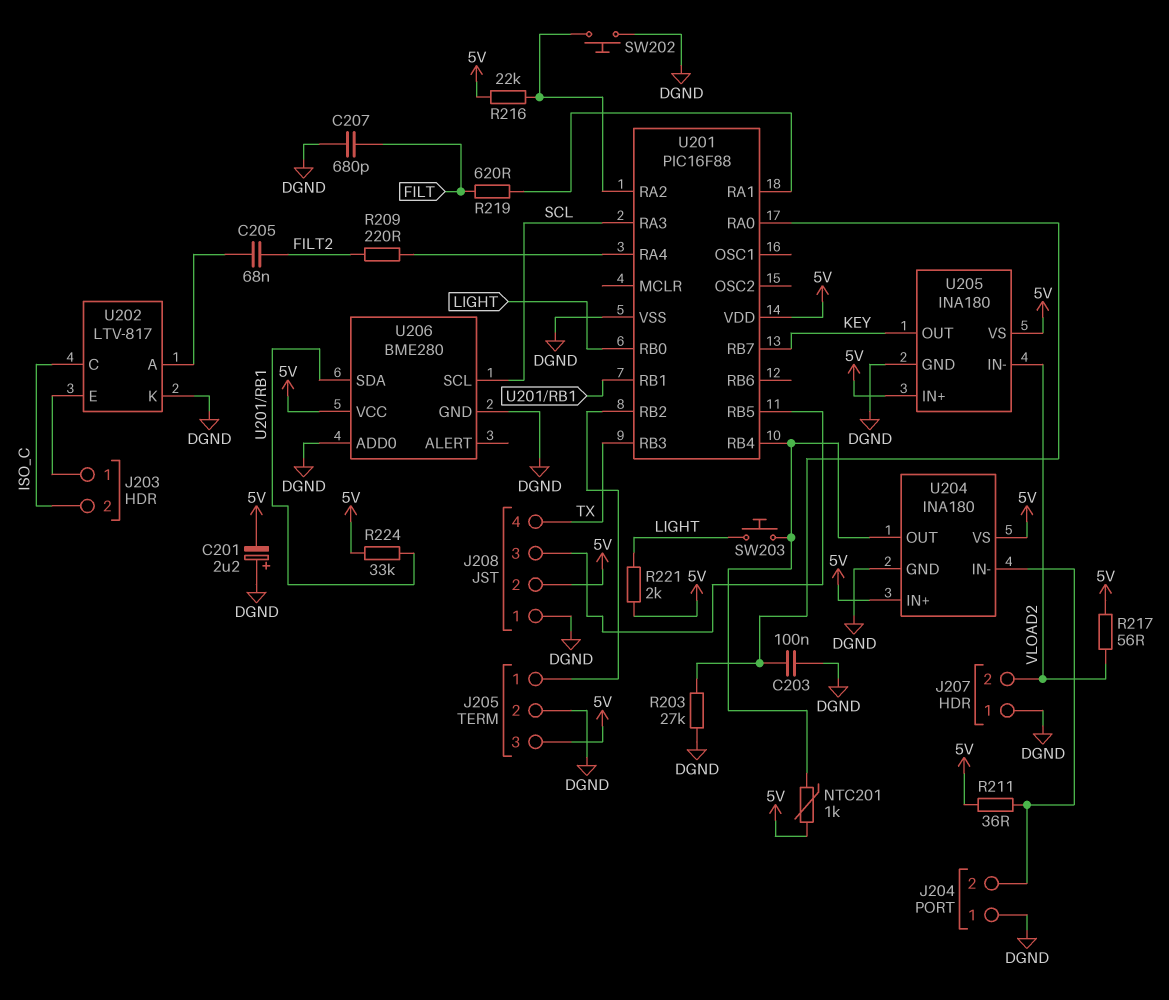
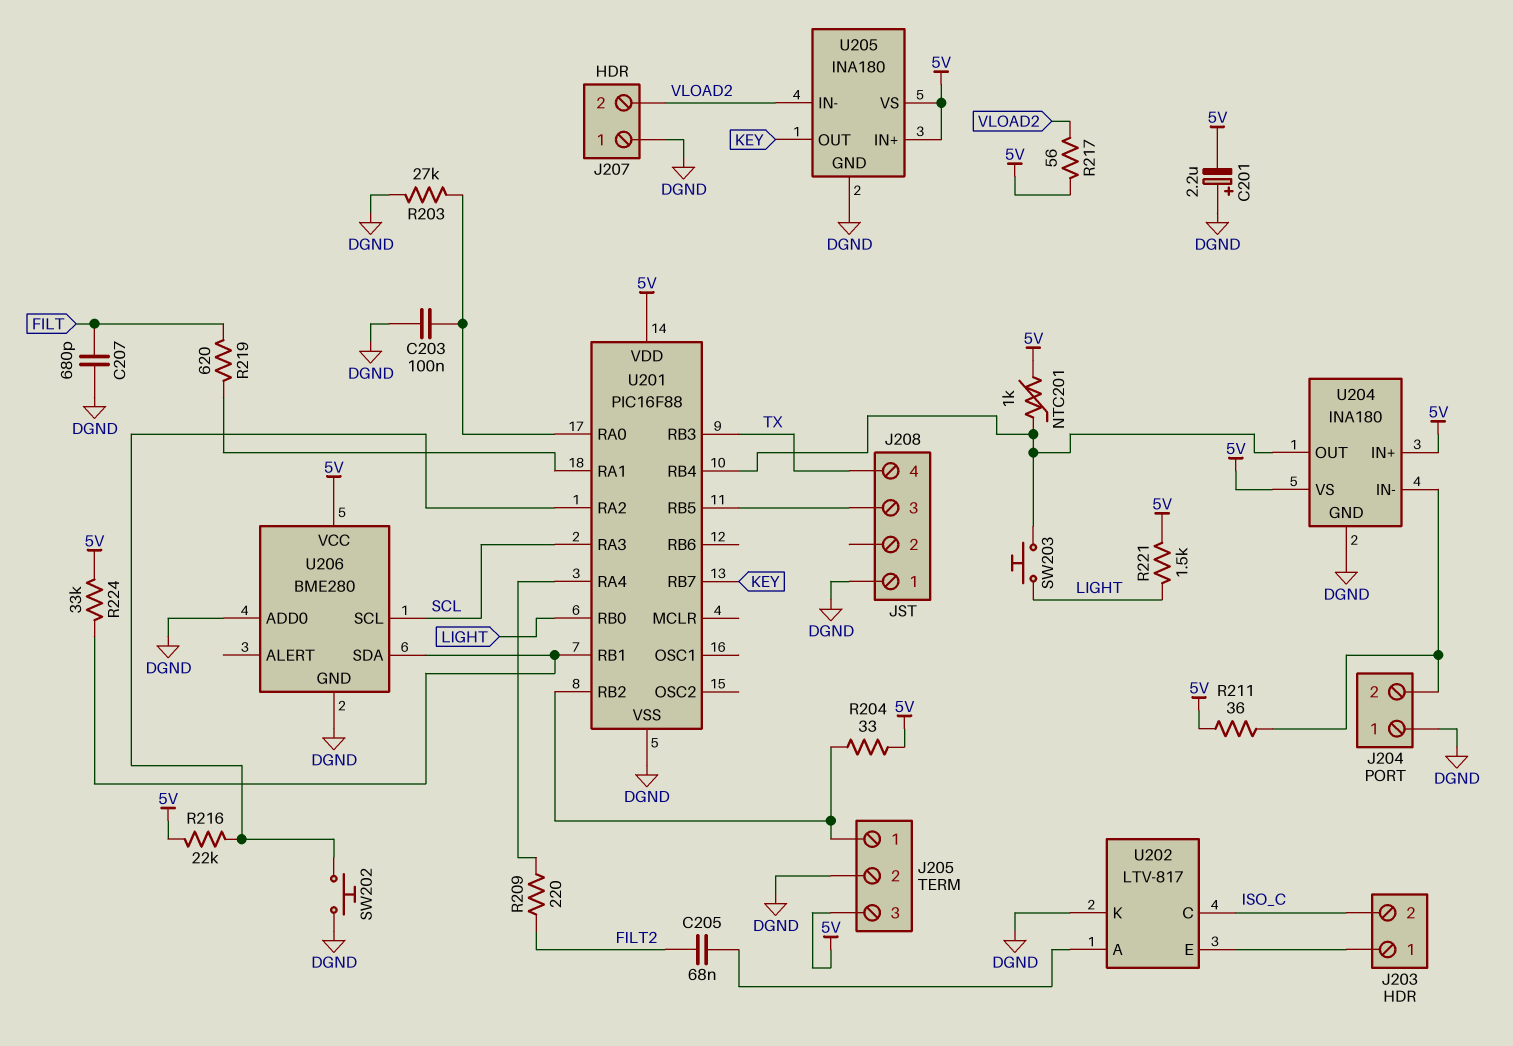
J208 pin 2: 5V -> none
R204: none -> 33 (5V, J205/1)
R221: 2k (5V, LIGHT) -> 1.5k (5V, LIGHT)

